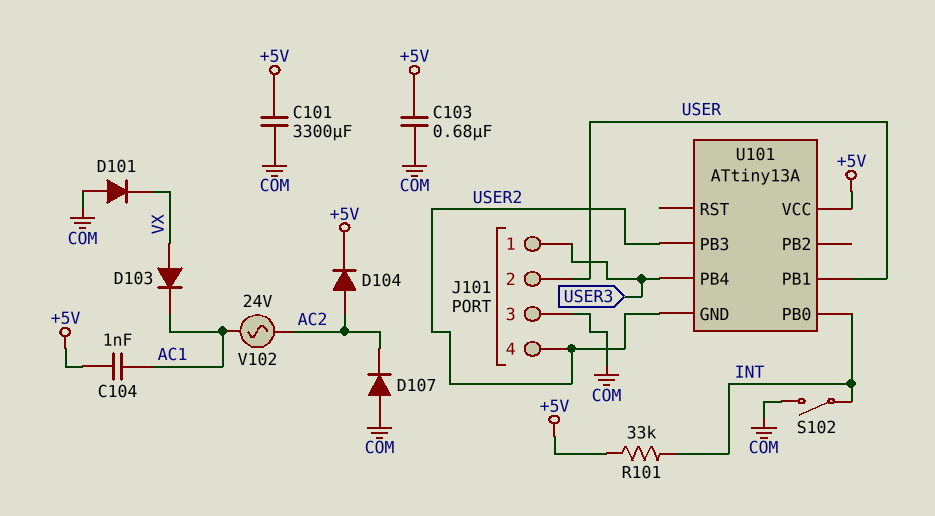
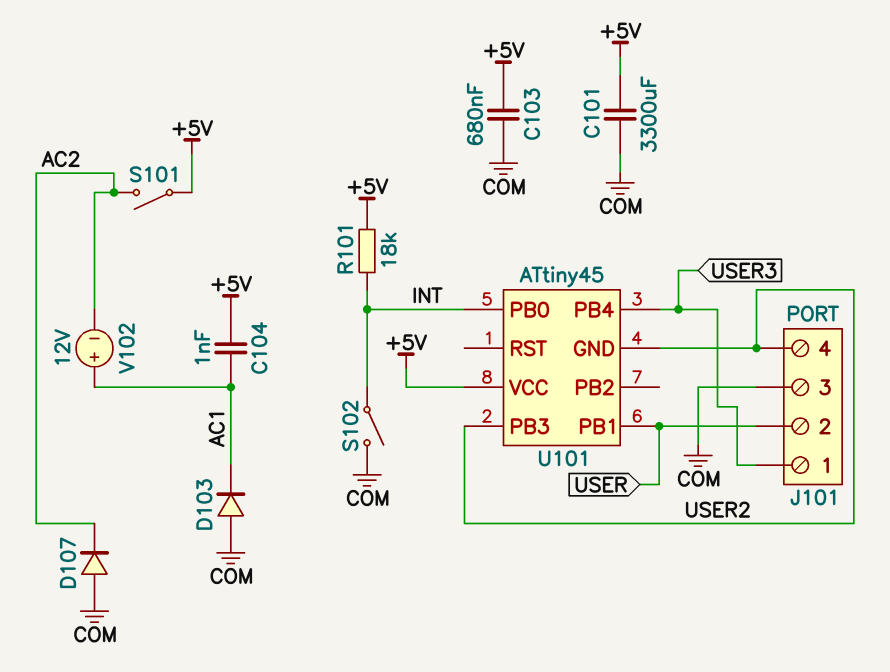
D101: diode (A COM, K VX) -> none
D103: diode (A VX, K AC1) -> diode (A COM, K AC1)
D104: diode (A AC2, K +5V) -> none
R101: 33k (+5V, INT) -> 18k (+5V, INT)
S101: none -> switch (+5V, AC2)
U101: ATtiny13A -> ATtiny45
V102: AC 24V (AC1, AC2) -> 12V (plus AC1, minus AC2)

